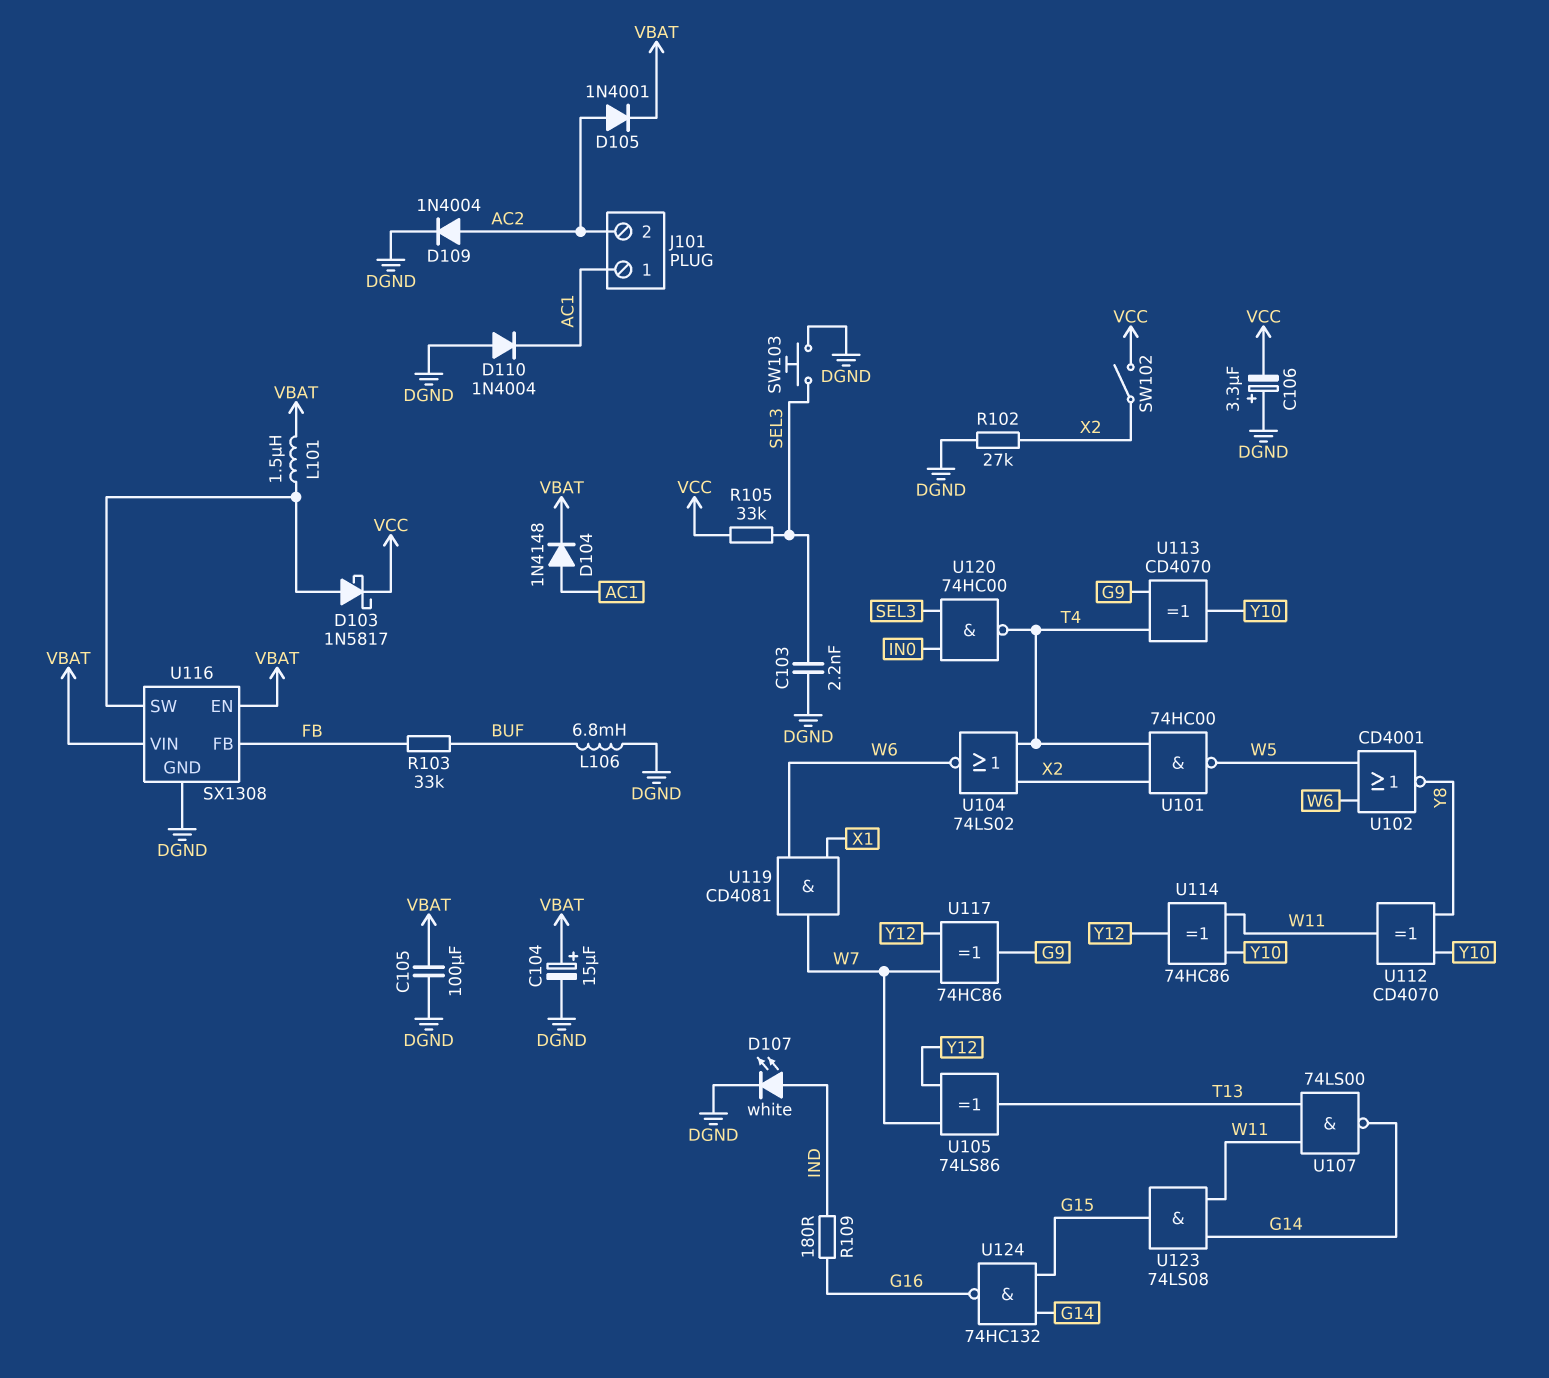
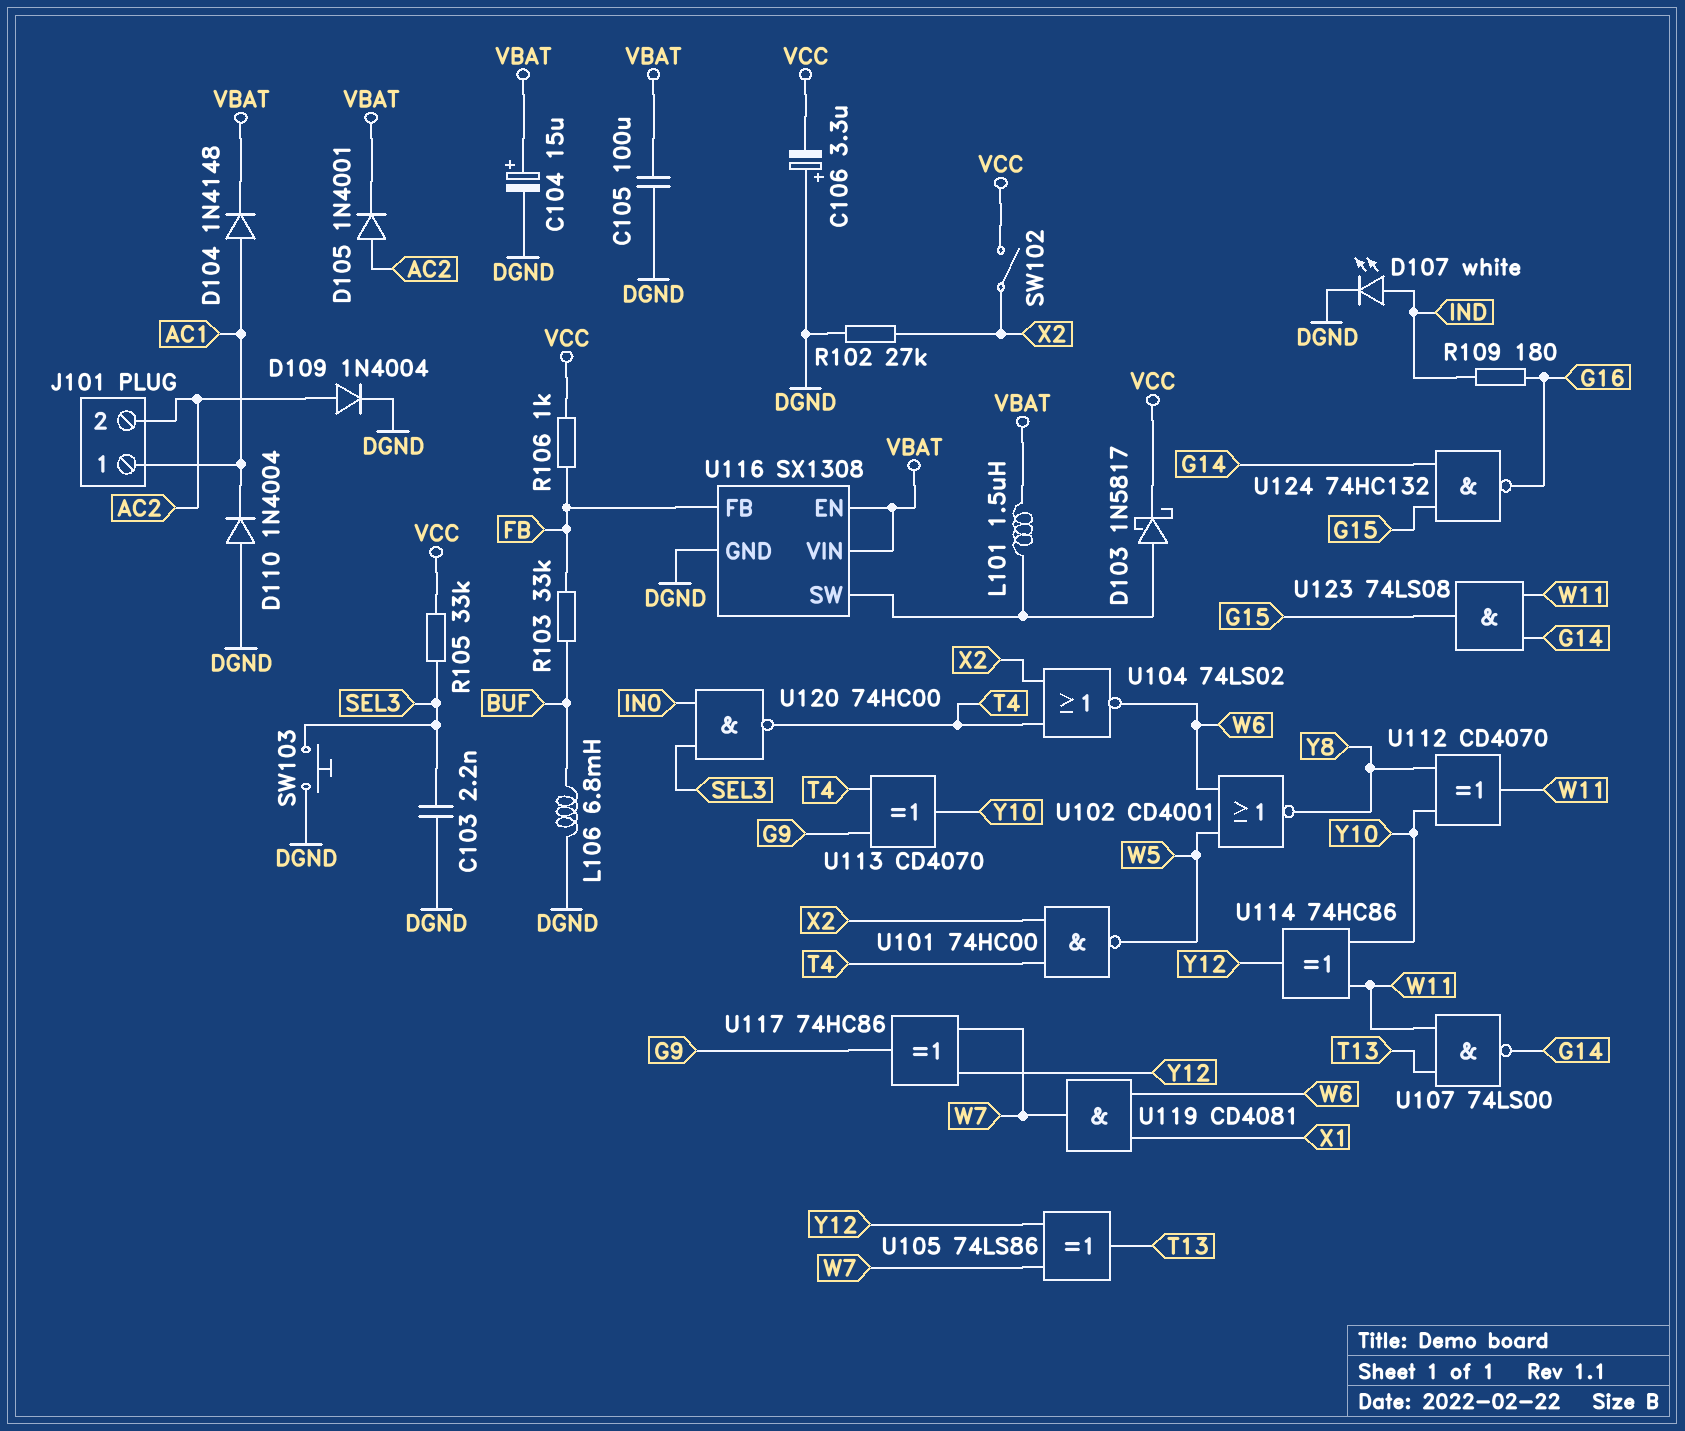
R106: none -> 1k (FB, VCC)

